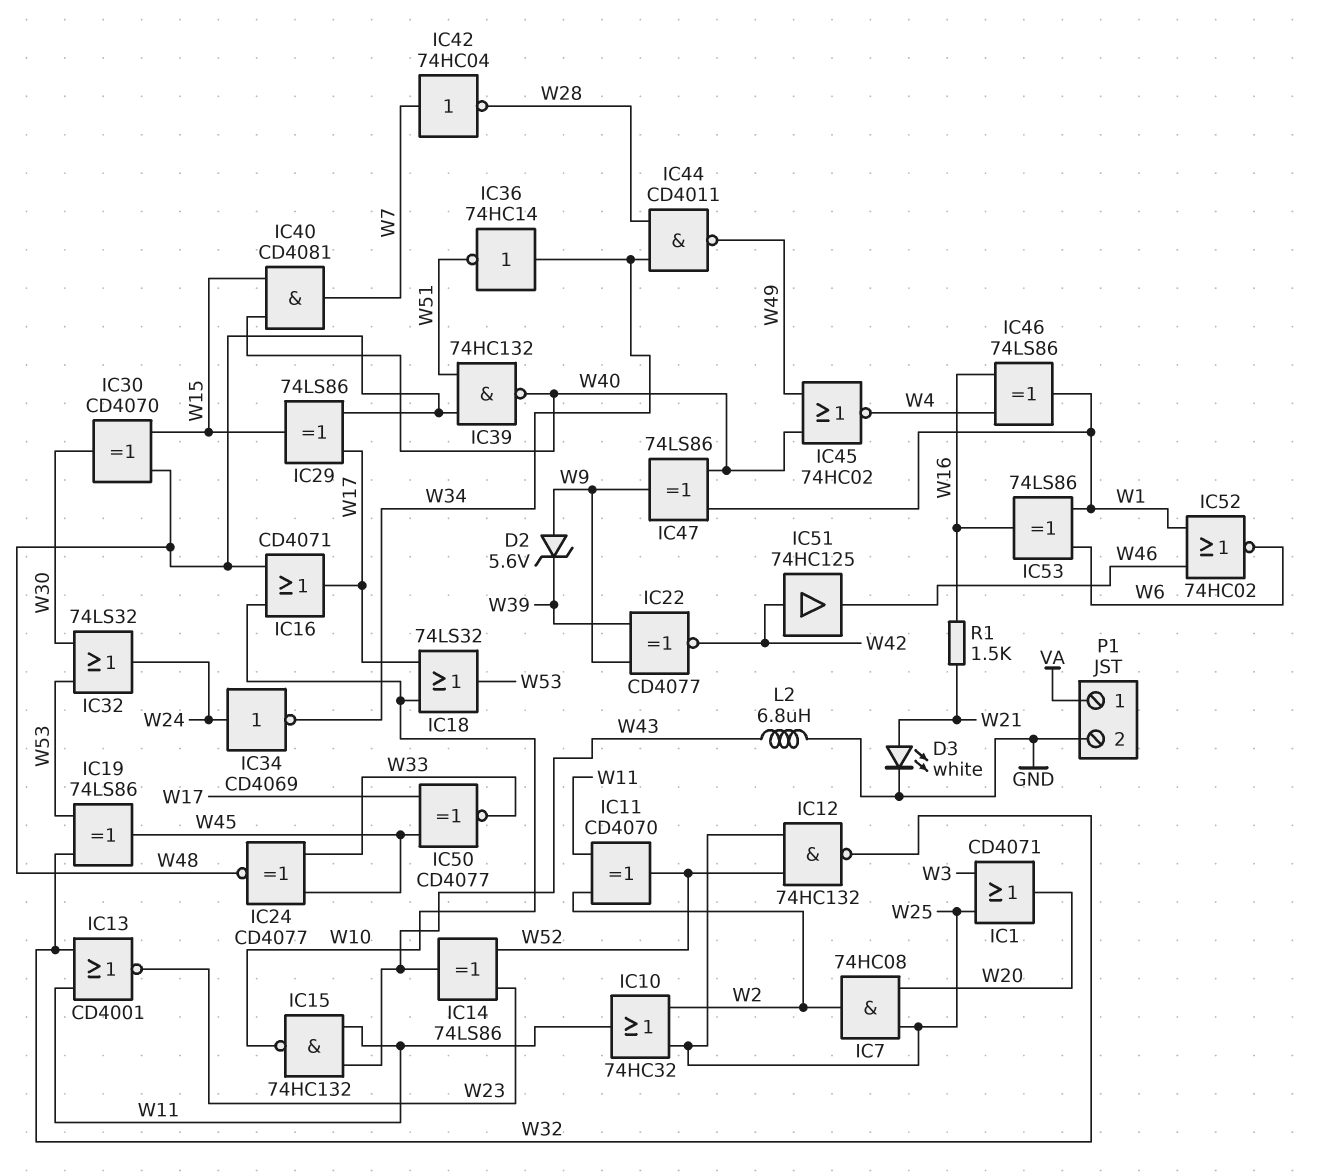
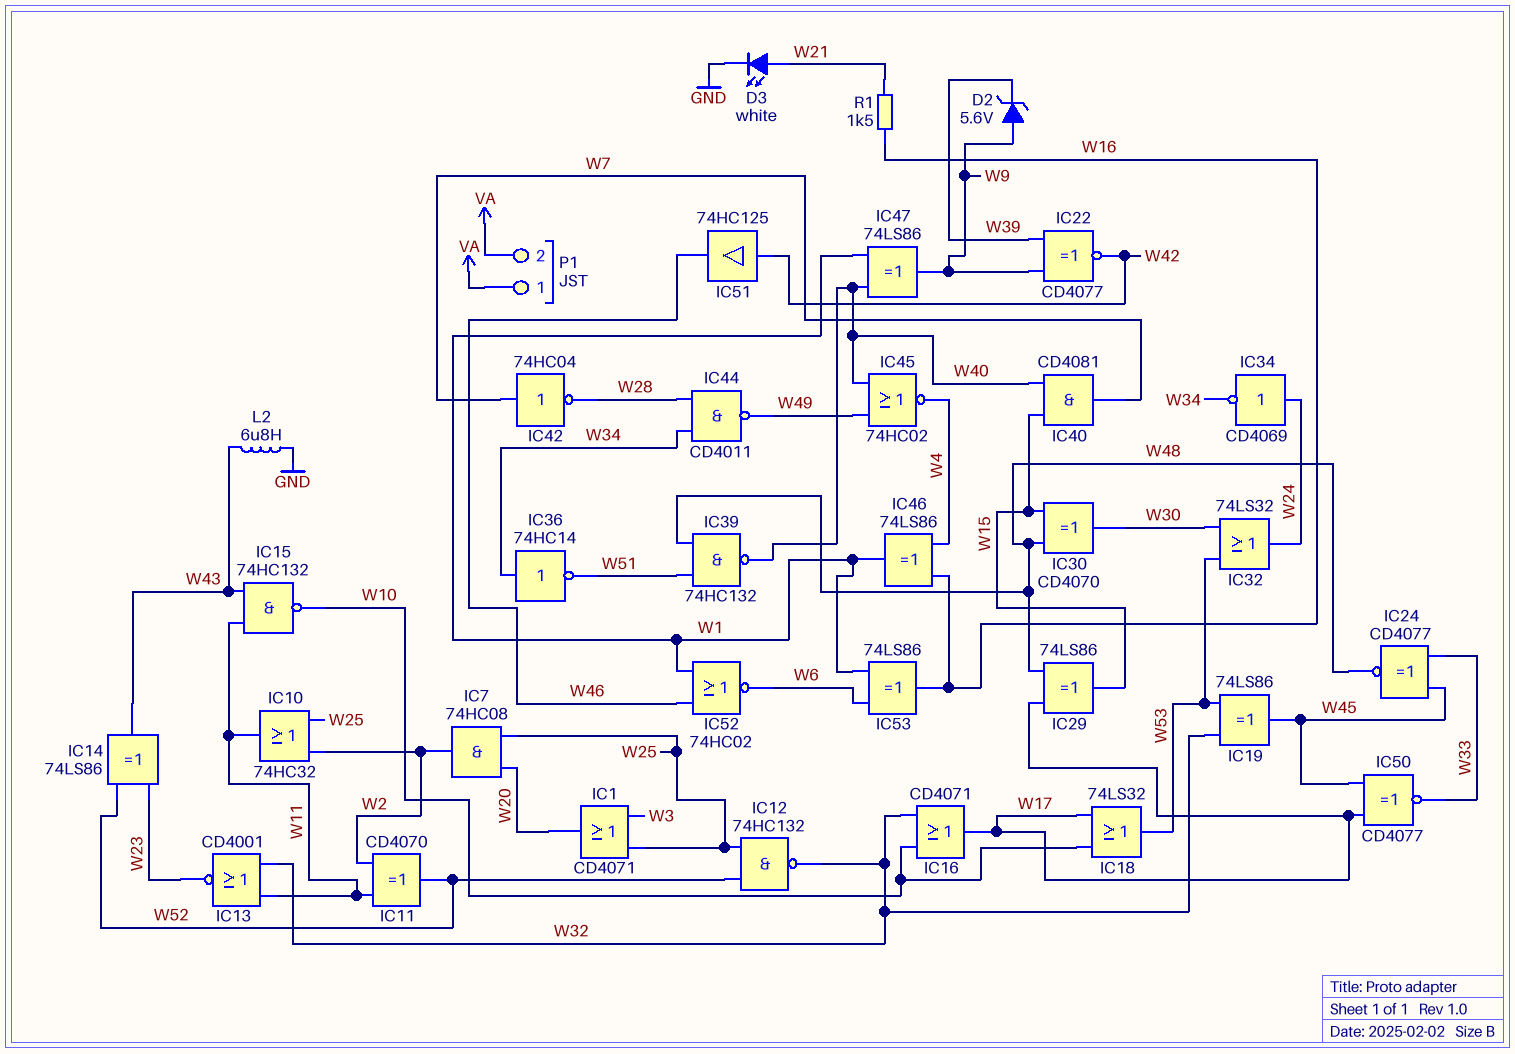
IC16: OR CD4071 (in W10, in W48, out W17) -> OR CD4071 (in W10, in W32, out W17)
P1 pin 2: GND -> VA

